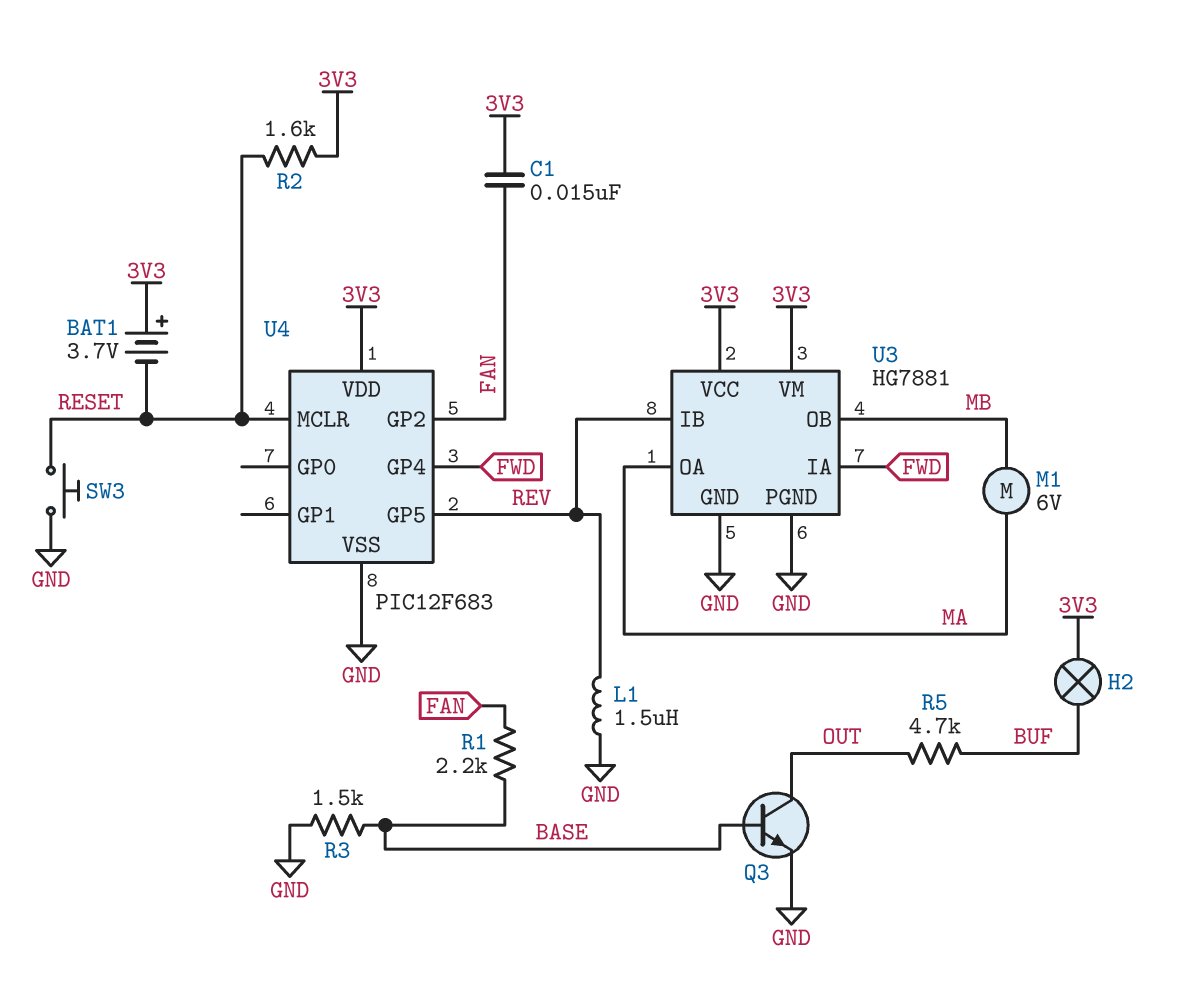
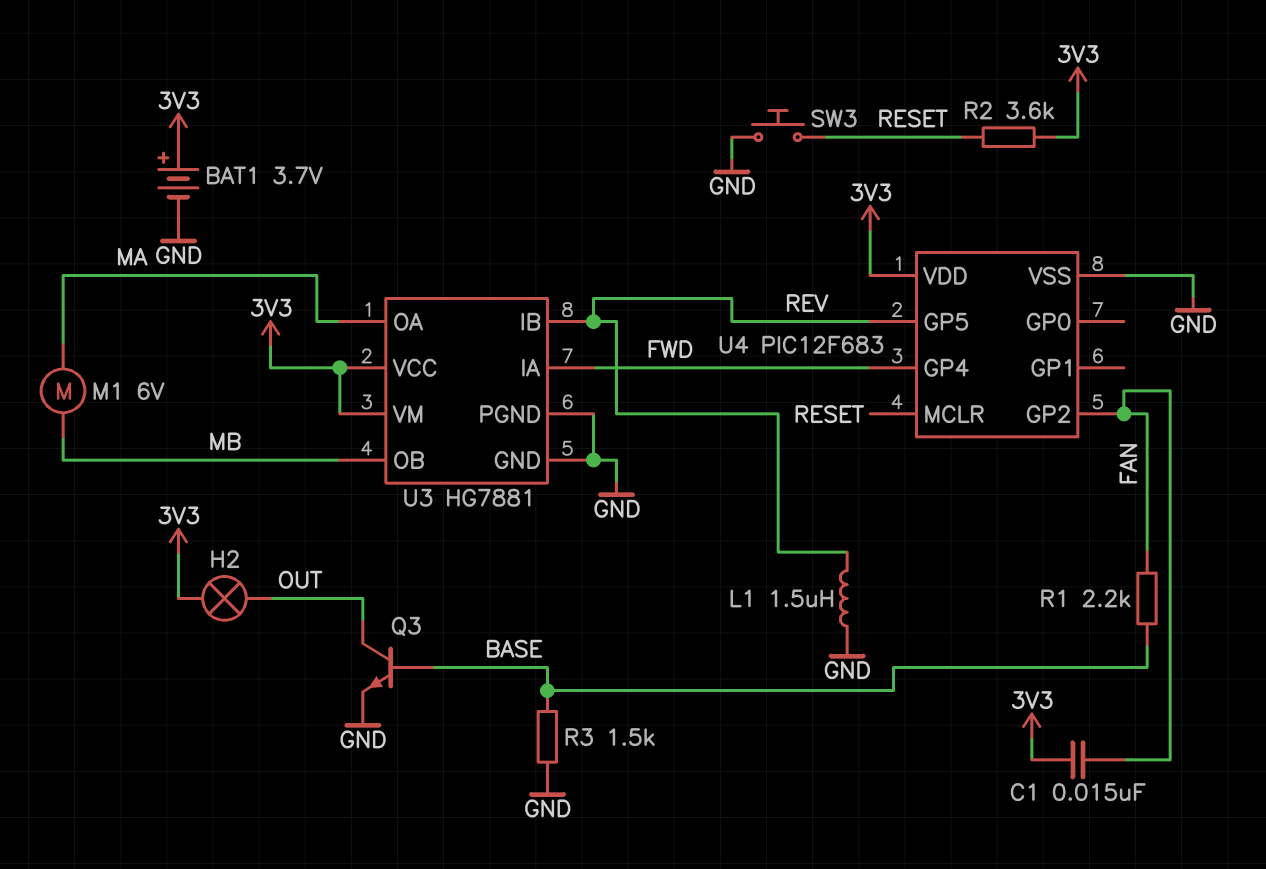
BAT1: 3.7V (plus 3V3, minus RESET) -> 3.7V (plus 3V3, minus GND)
H2: lamp (3V3, BUF) -> lamp (3V3, OUT)
R2: 1.6k (3V3, RESET) -> 3.6k (3V3, RESET)
R5: 4.7k (BUF, OUT) -> none

